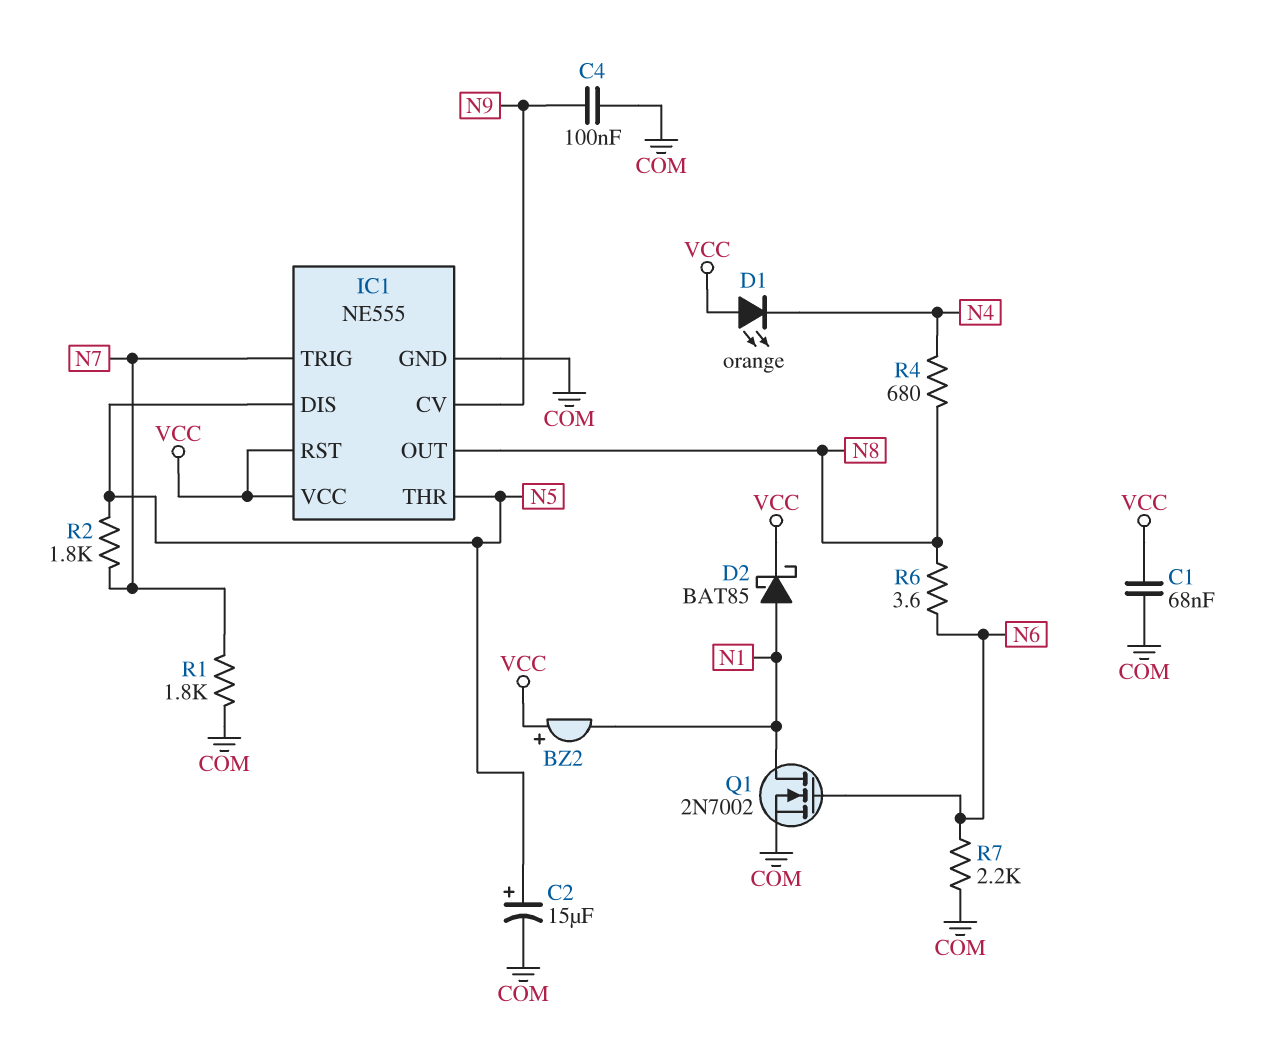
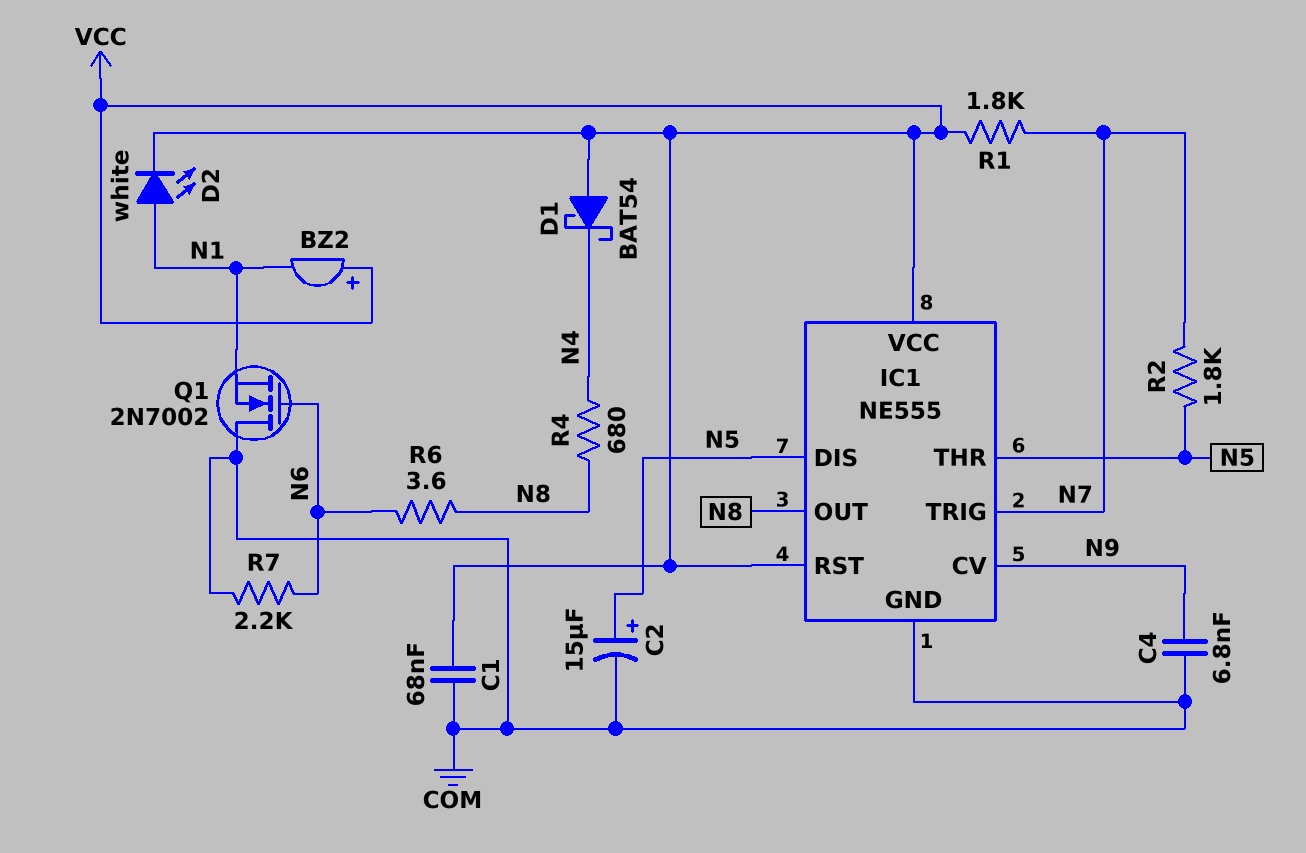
C4: 100nF (COM, N9) -> 6.8nF (COM, N9)
D1: LED orange (A VCC, K N4) -> schottky BAT54 (A VCC, K N4)
D2: schottky BAT85 (A N1, K VCC) -> LED white (A N1, K VCC)
Q1: NMOS 2N7002 (G N6, D N1, S COM) -> NMOS 2N7002 (G N6, D COM, S N1)
R1: 1.8k (COM, N7) -> 1.8k (N7, VCC)

